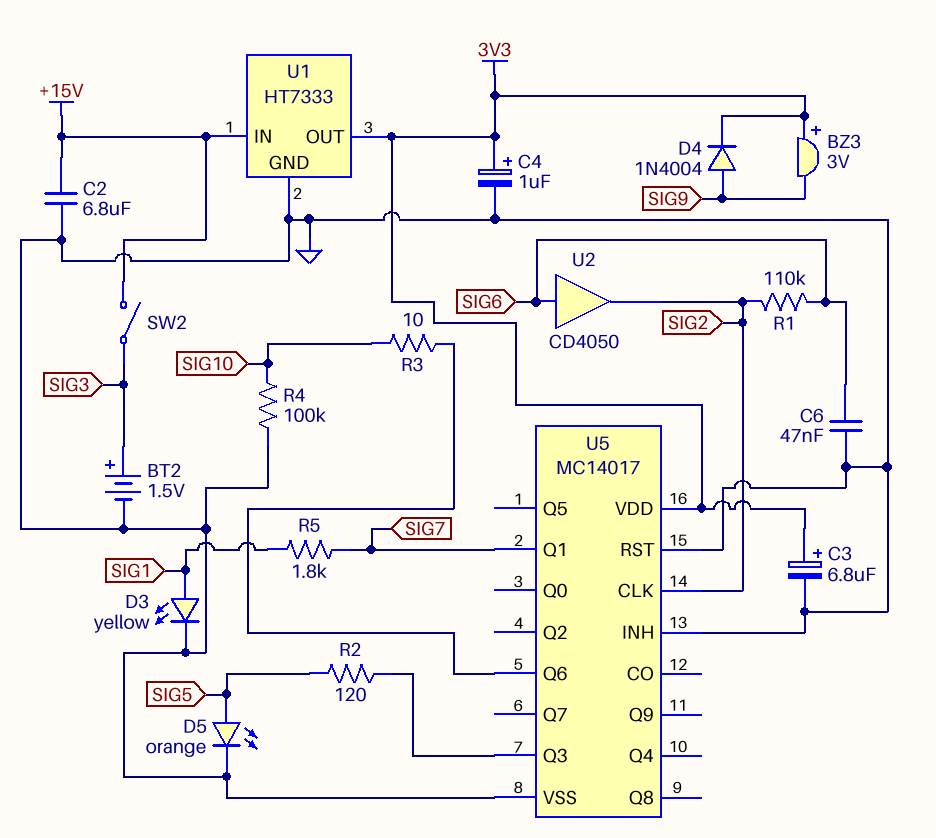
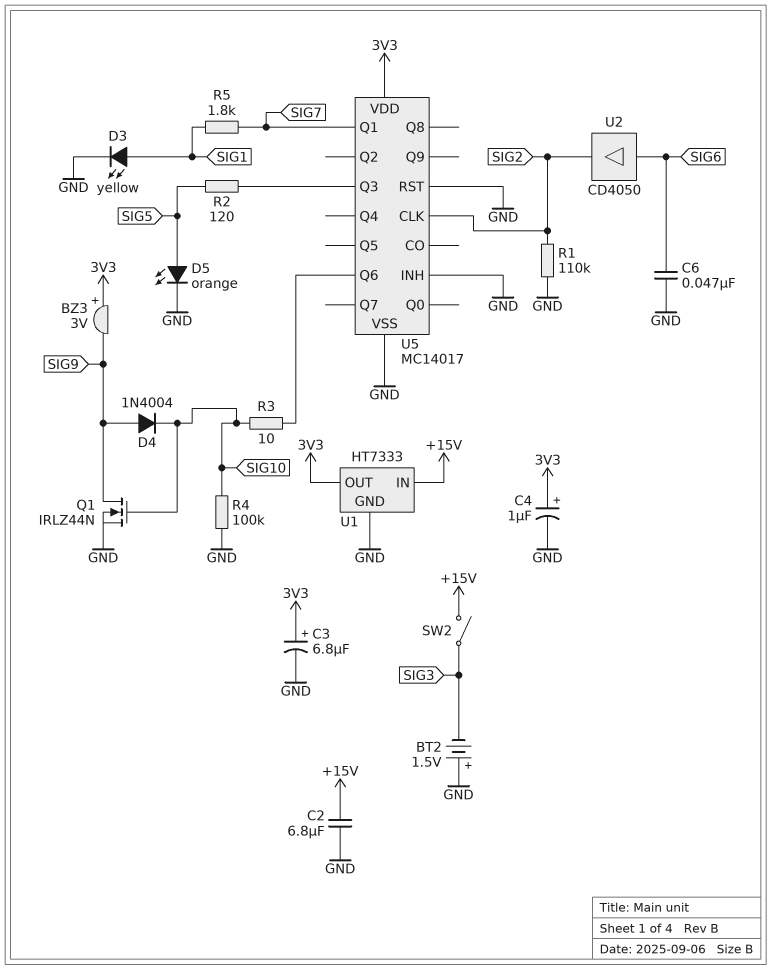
BT2: 1.5V (plus SIG3, minus GND) -> 1.5V (plus GND, minus SIG3)
D4: diode 1N4004 (A SIG9, K 3V3) -> diode 1N4004 (A SIG9, K SIG10)
Q1: none -> NMOS IRLZ44N (G SIG10, D SIG9, S GND)
R1: 110k (SIG2, SIG6) -> 110k (GND, SIG2)

